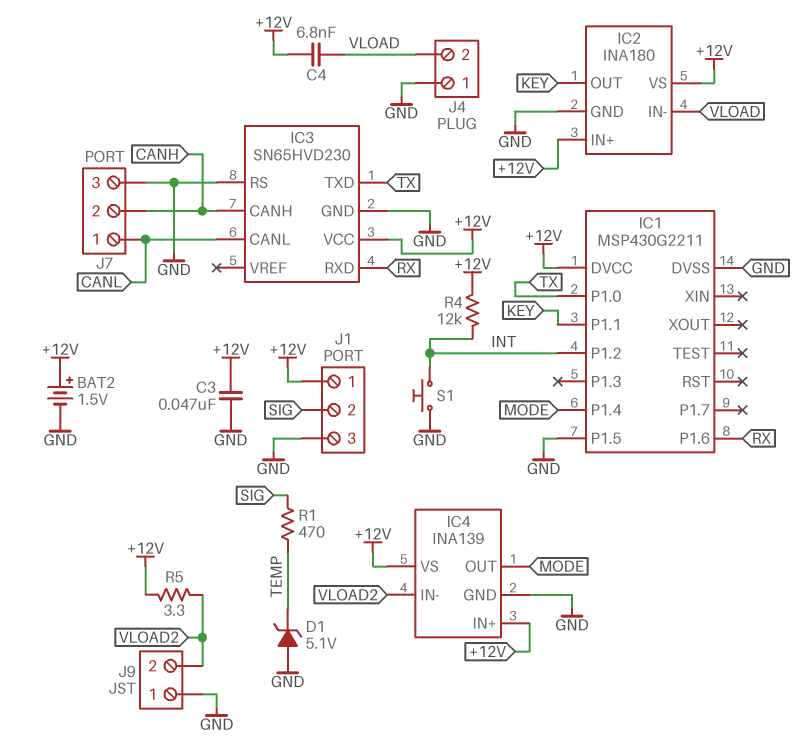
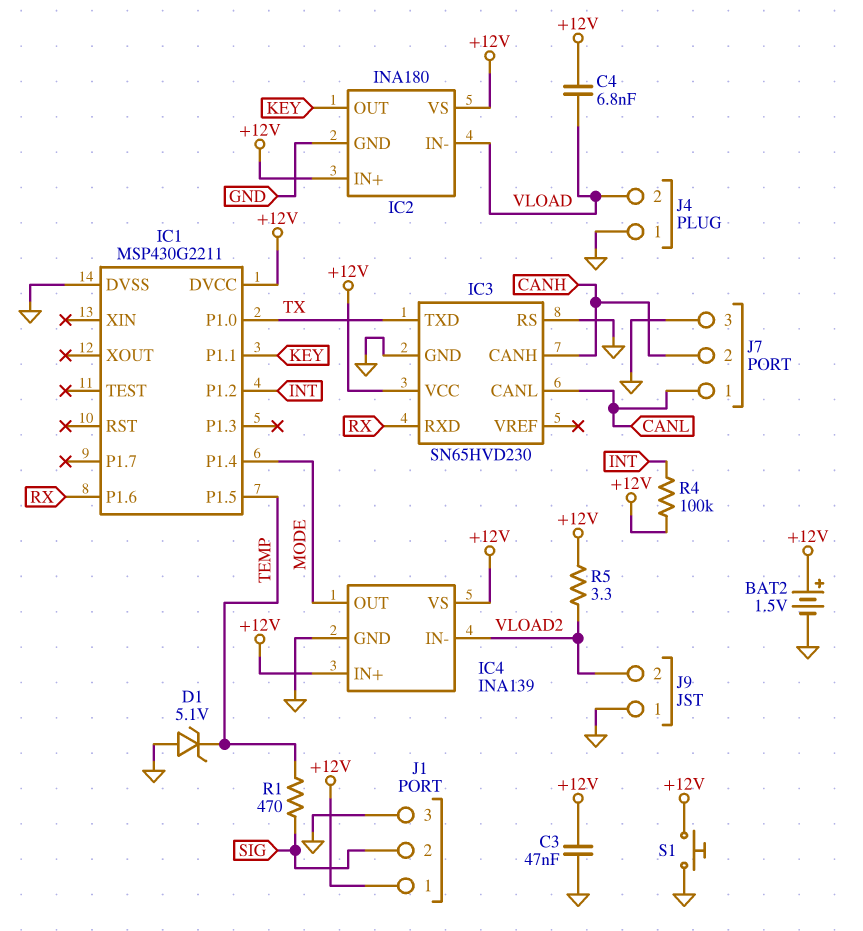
IC1 pin P1.5: GND -> TEMP
R4: 12k (+12V, INT) -> 100k (+12V, INT)
S1: button (GND, INT) -> button (+12V, GND)

